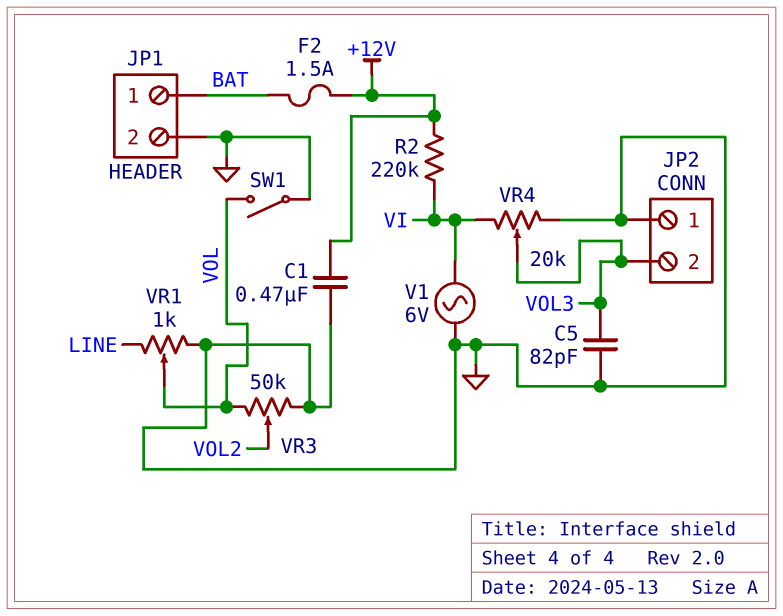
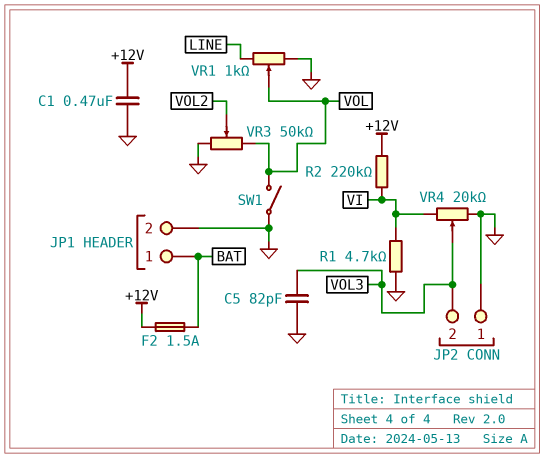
R1: none -> 4.7k (GND, VI)
V1: AC 6V (GND, VI) -> none

